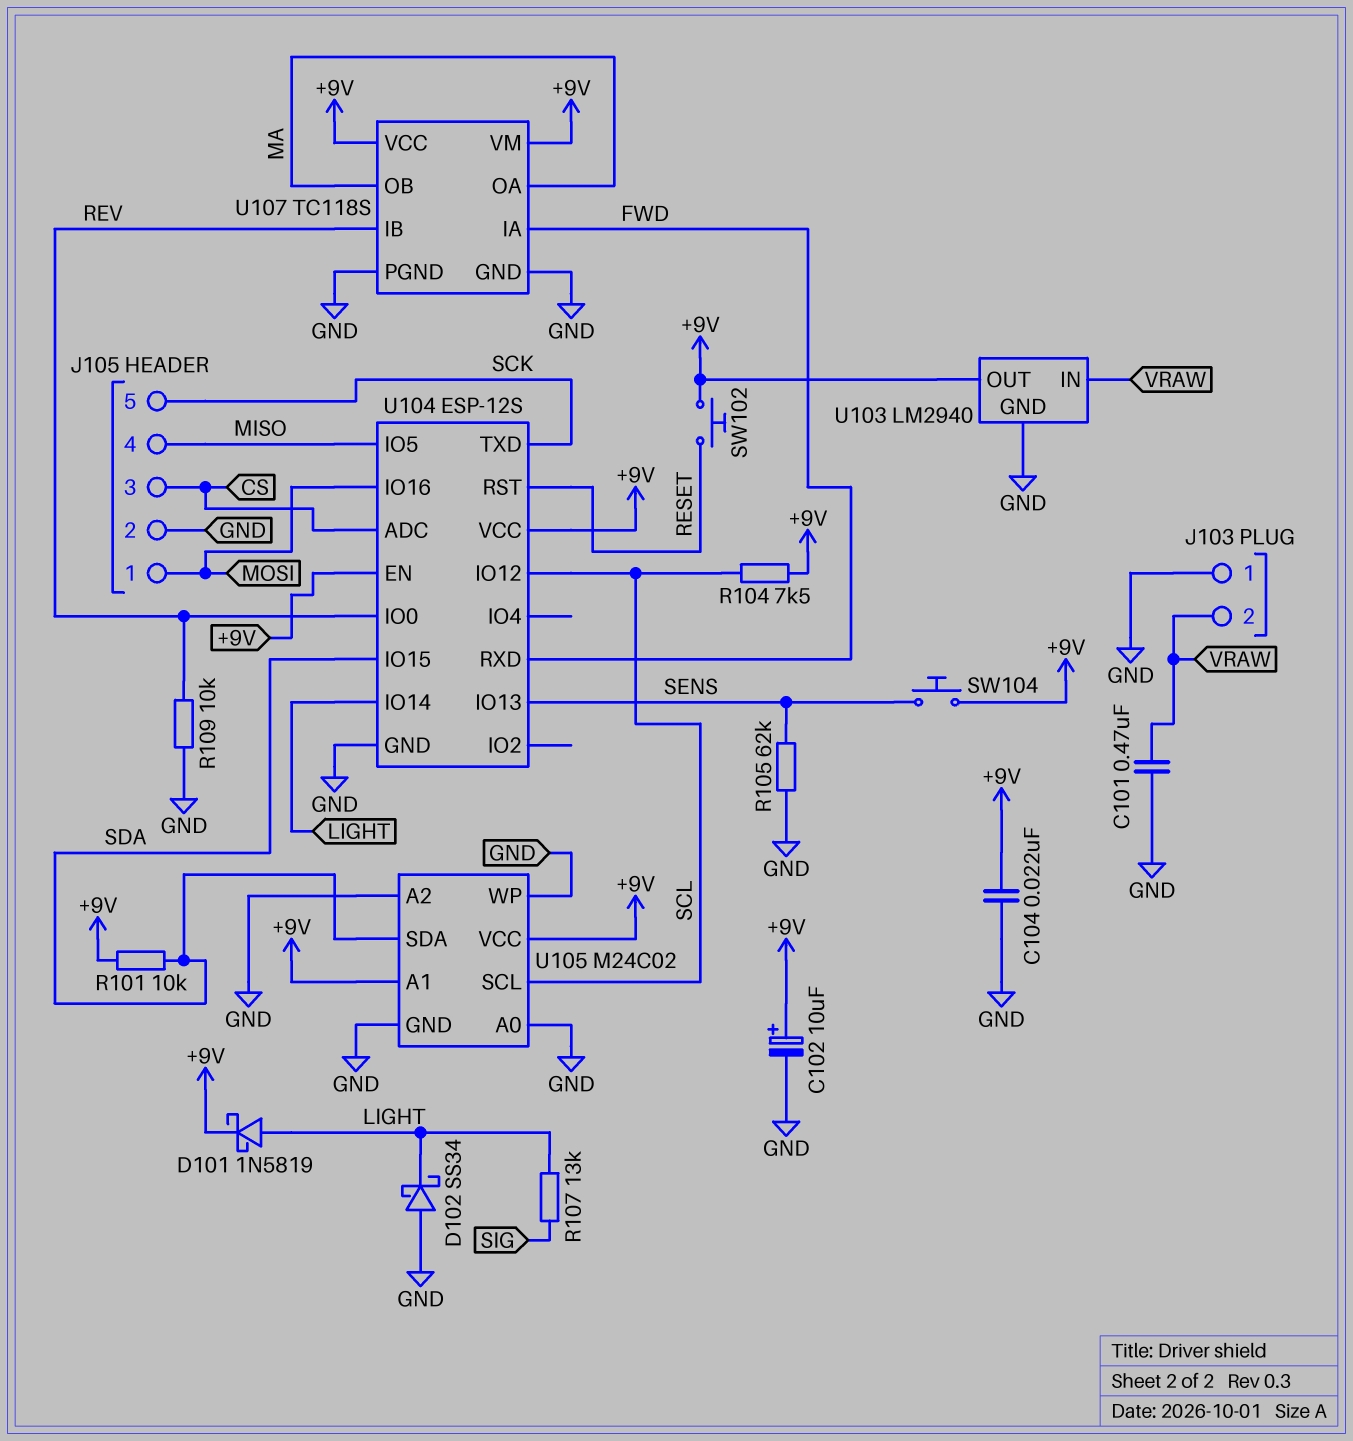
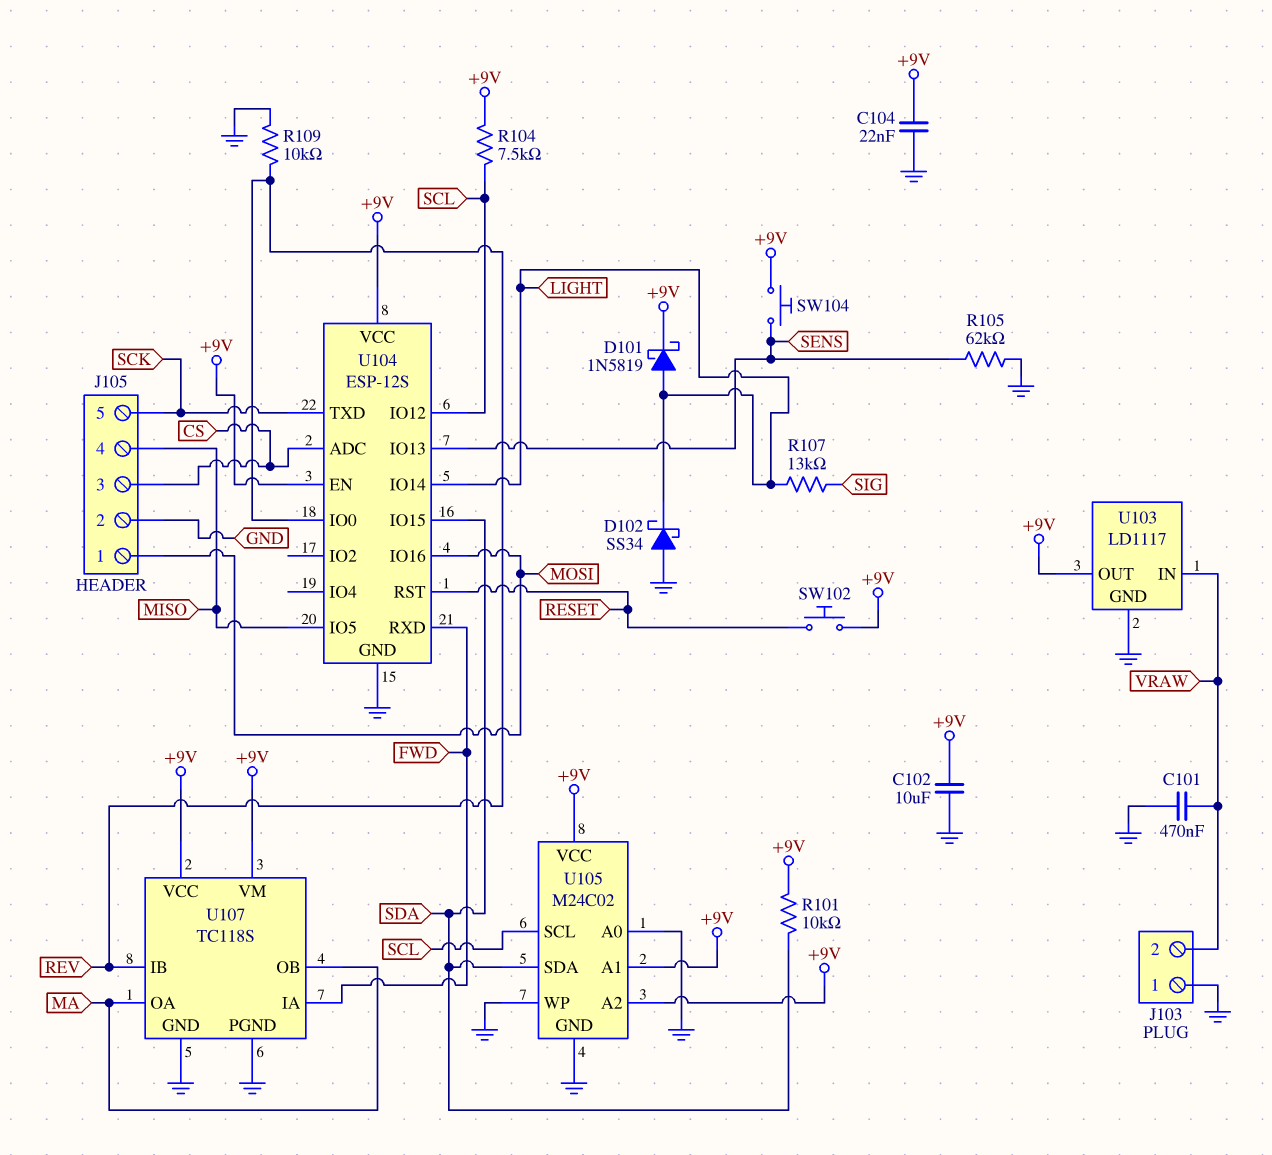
C102: 10uF (plus +9V, minus GND) -> 10uF (+9V, GND)
U103: LM2940 -> LD1117
U105 pin A2: GND -> +9V

